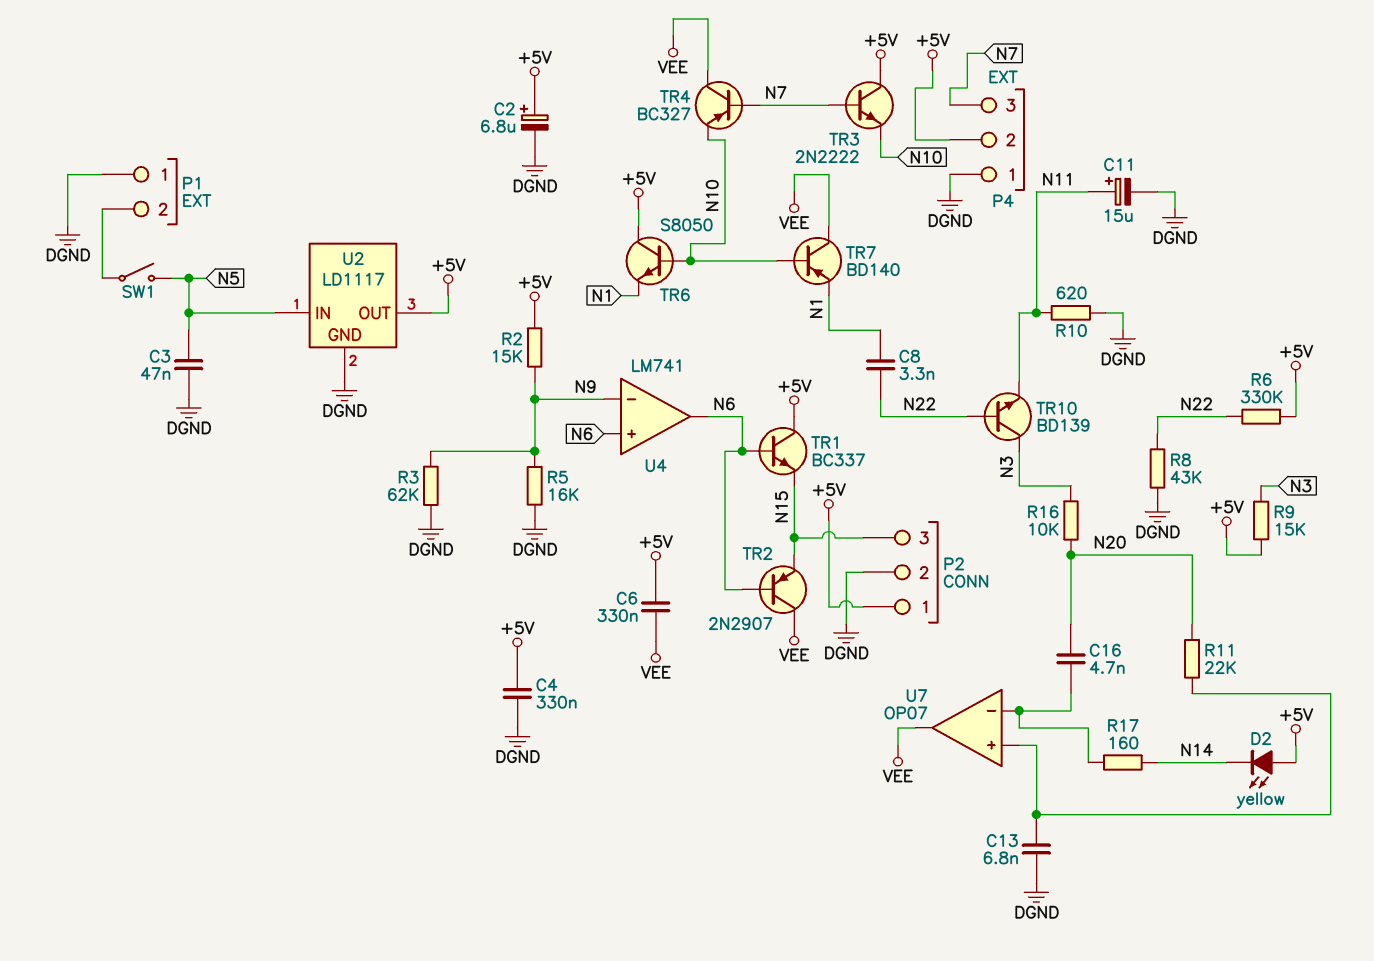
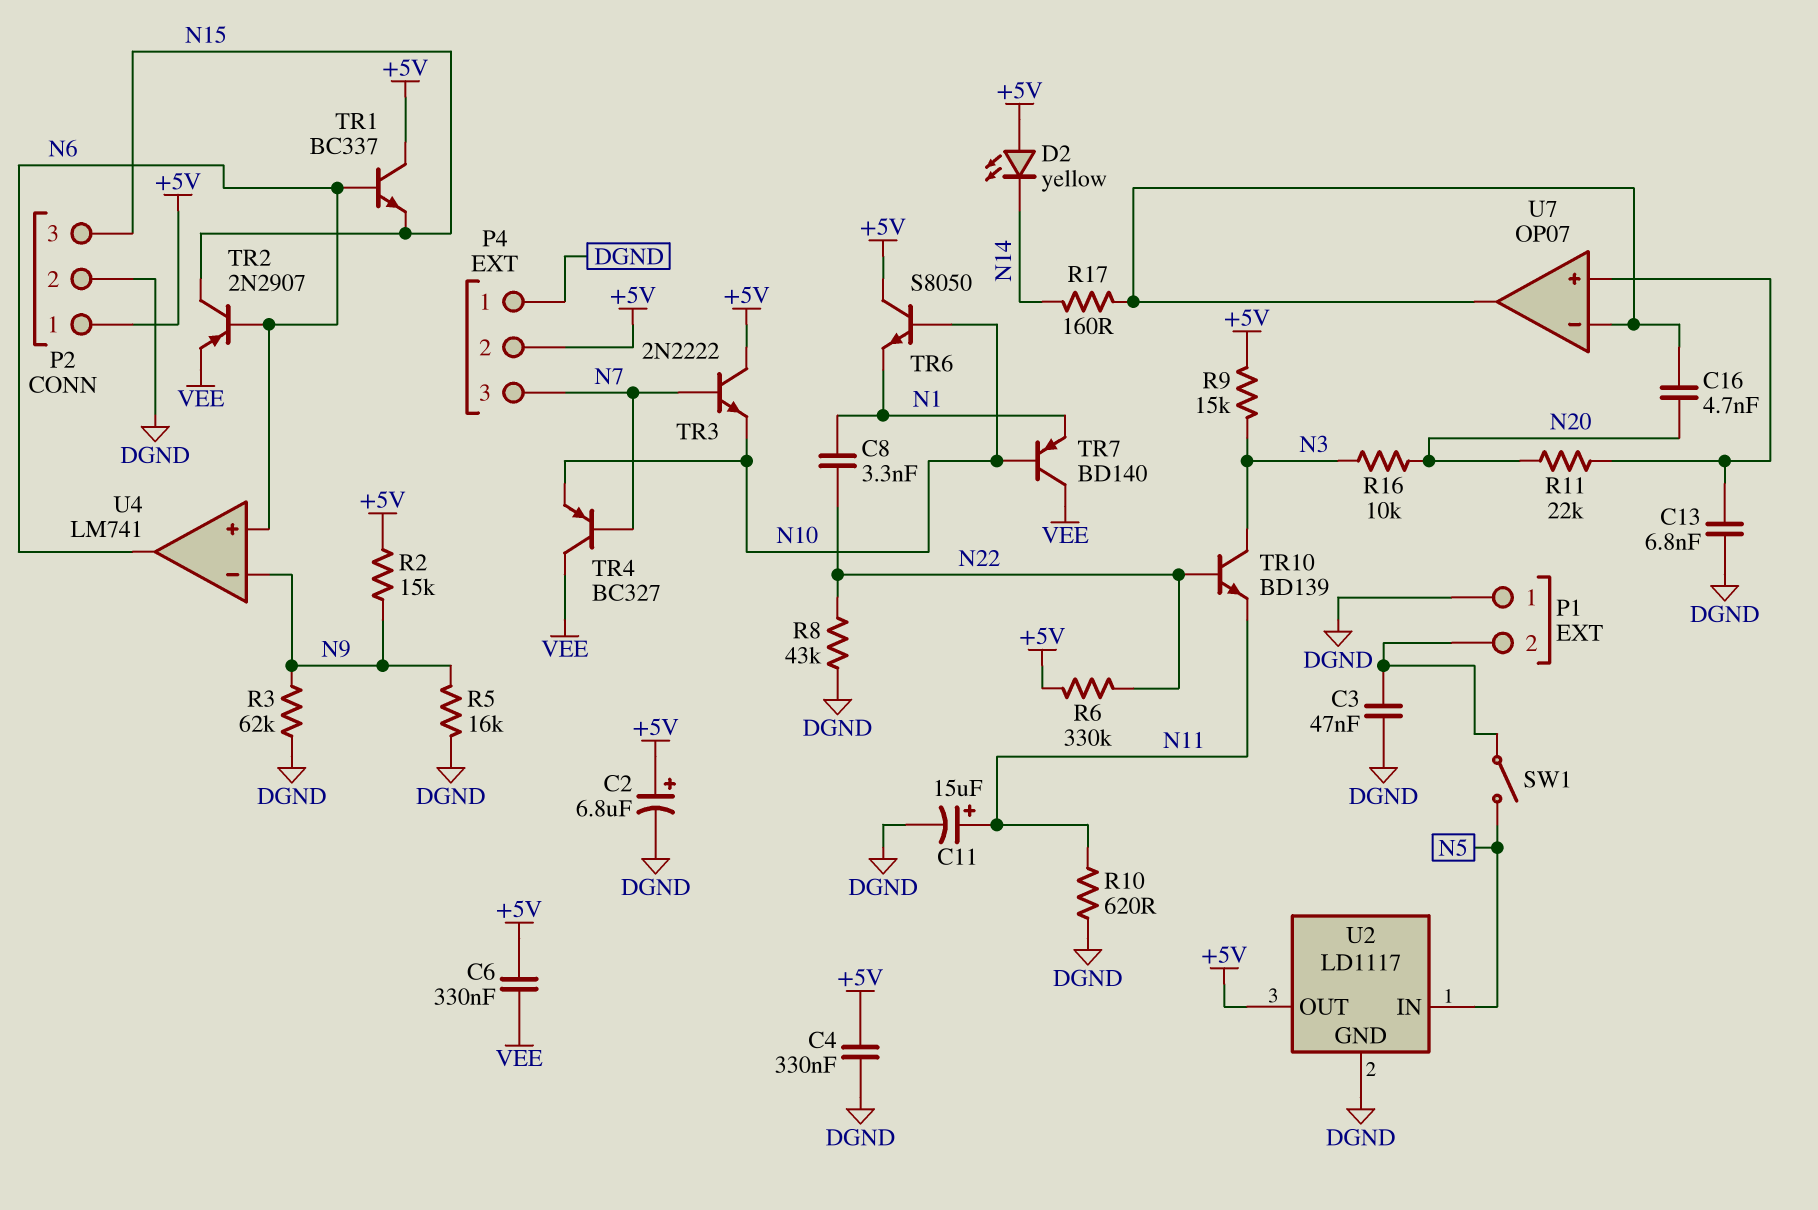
C3: 47nF (DGND, N5) -> 47nF (DGND, P1/2)
TR2: PNP 2N2907 (B N6, C VEE, E N15) -> PNP 2N2907 (B N6, C N15, E VEE)
U7 pin out: VEE -> U7/in-

